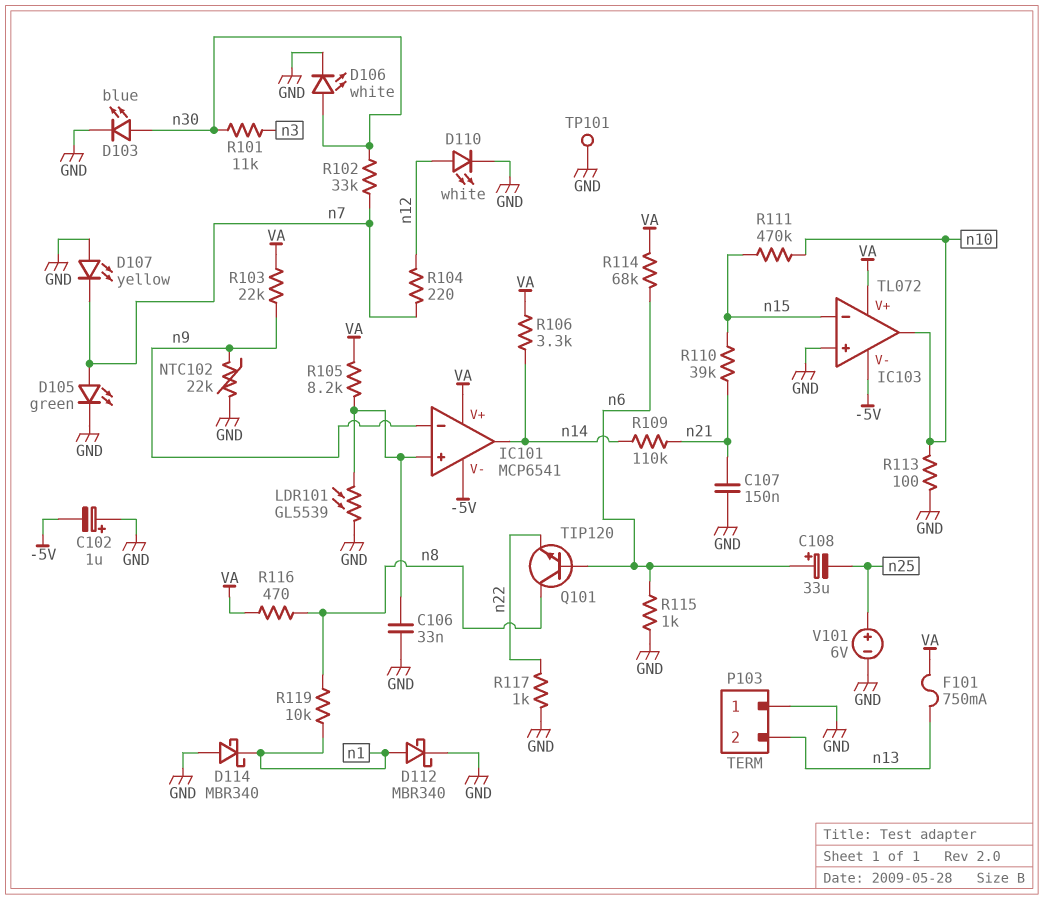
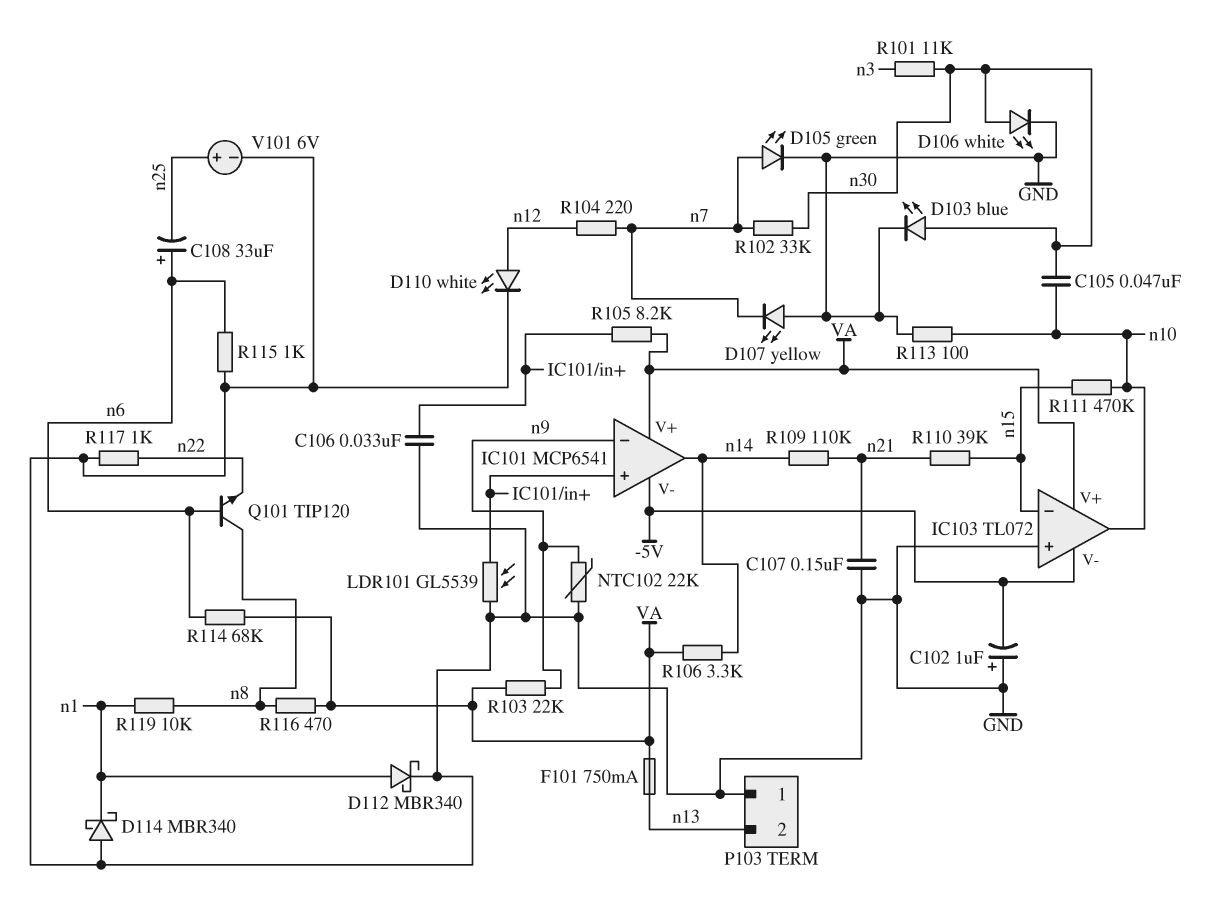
C105: none -> 47nF (n10, n30)
TP101: test point (GND) -> none

